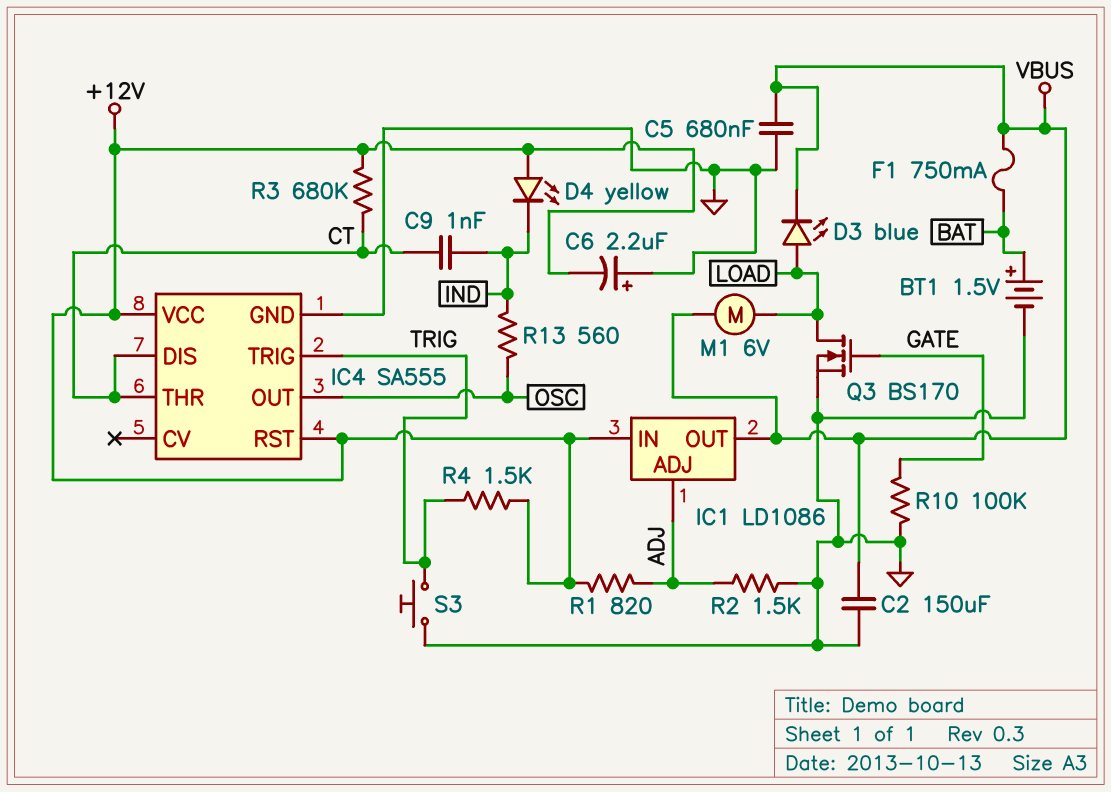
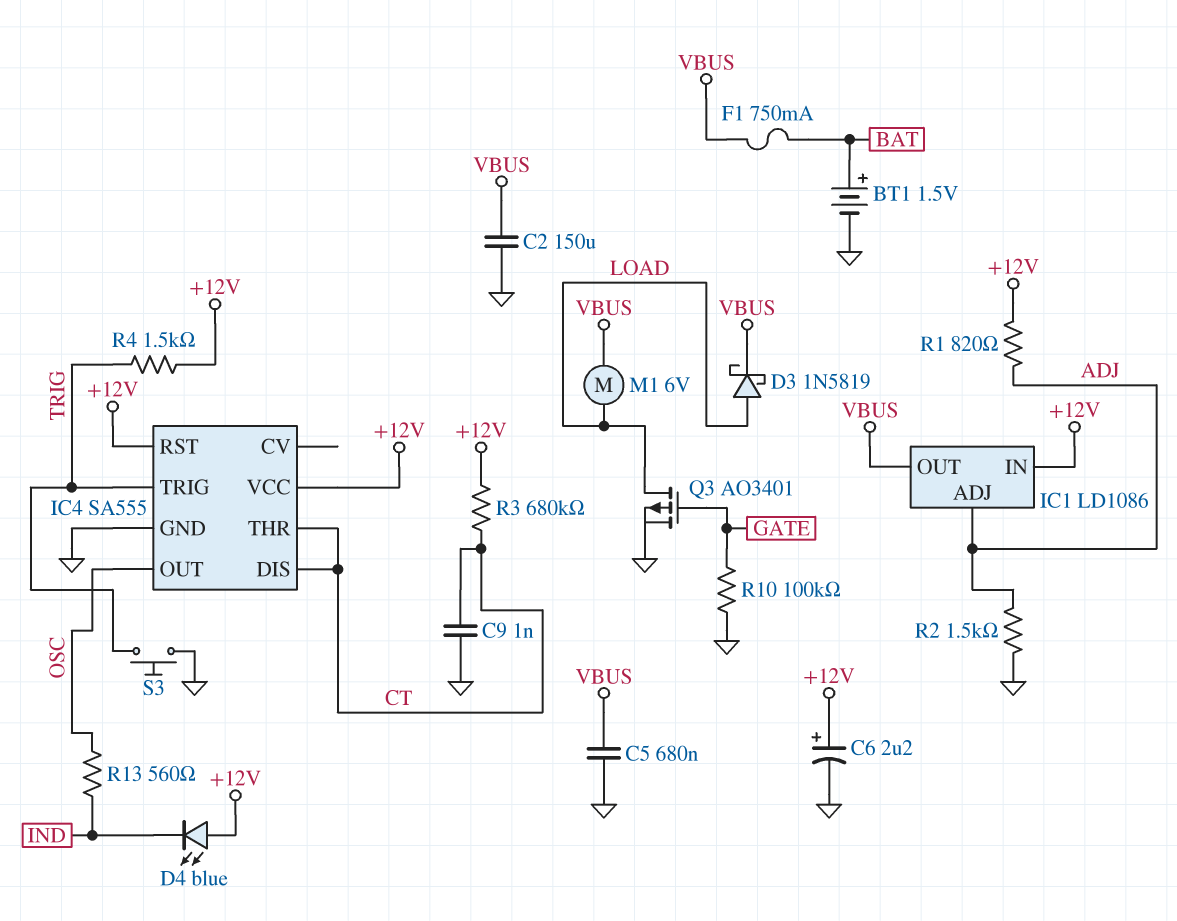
C6: 2.2uF (plus GND, minus +12V) -> 2.2uF (plus +12V, minus GND)
C9: 1nF (CT, IND) -> 1nF (CT, GND)
D3: LED blue (A LOAD, K VBUS) -> schottky 1N5819 (A LOAD, K VBUS)
D4: LED yellow (A +12V, K IND) -> LED blue (A +12V, K IND)
Q3: NMOS BS170 (G GATE, D LOAD, S GND) -> PMOS AO3401 (G GATE, D LOAD, S GND)

